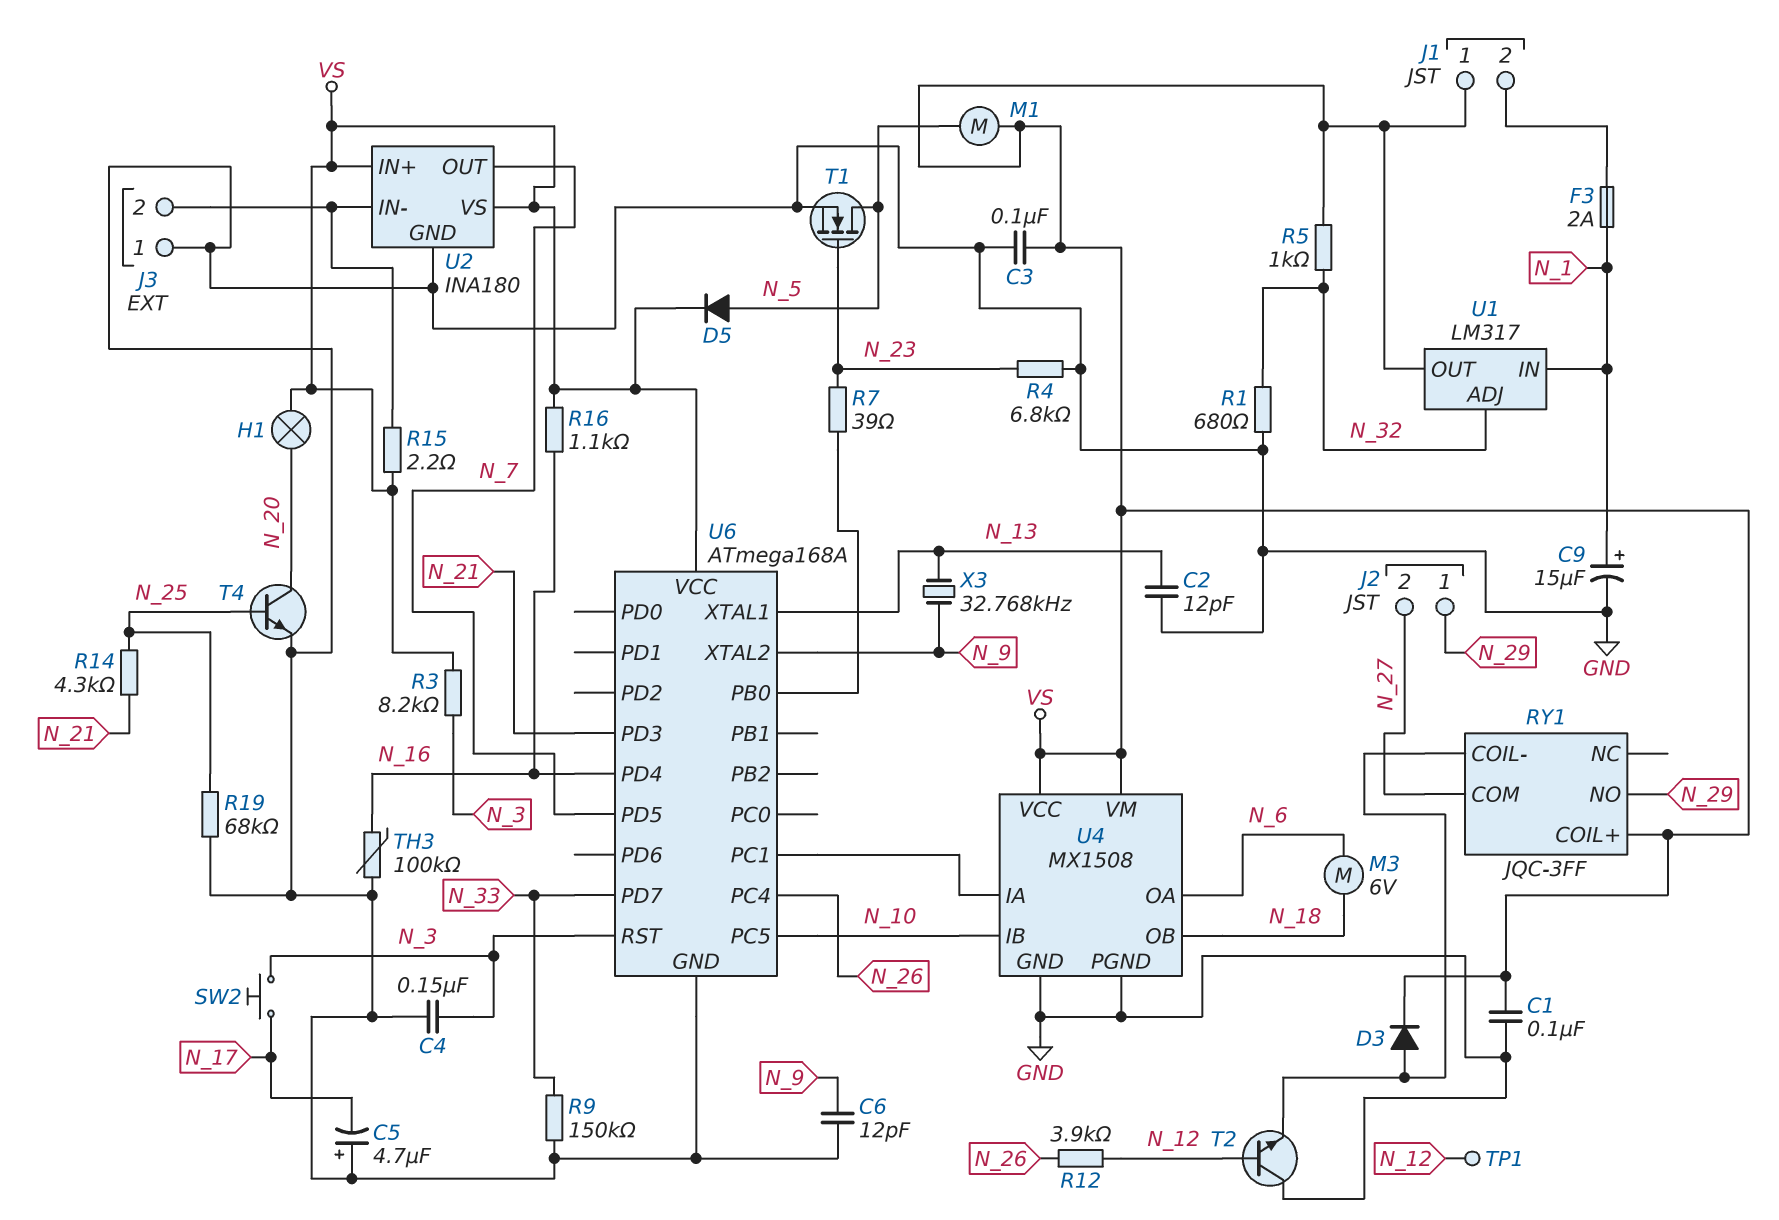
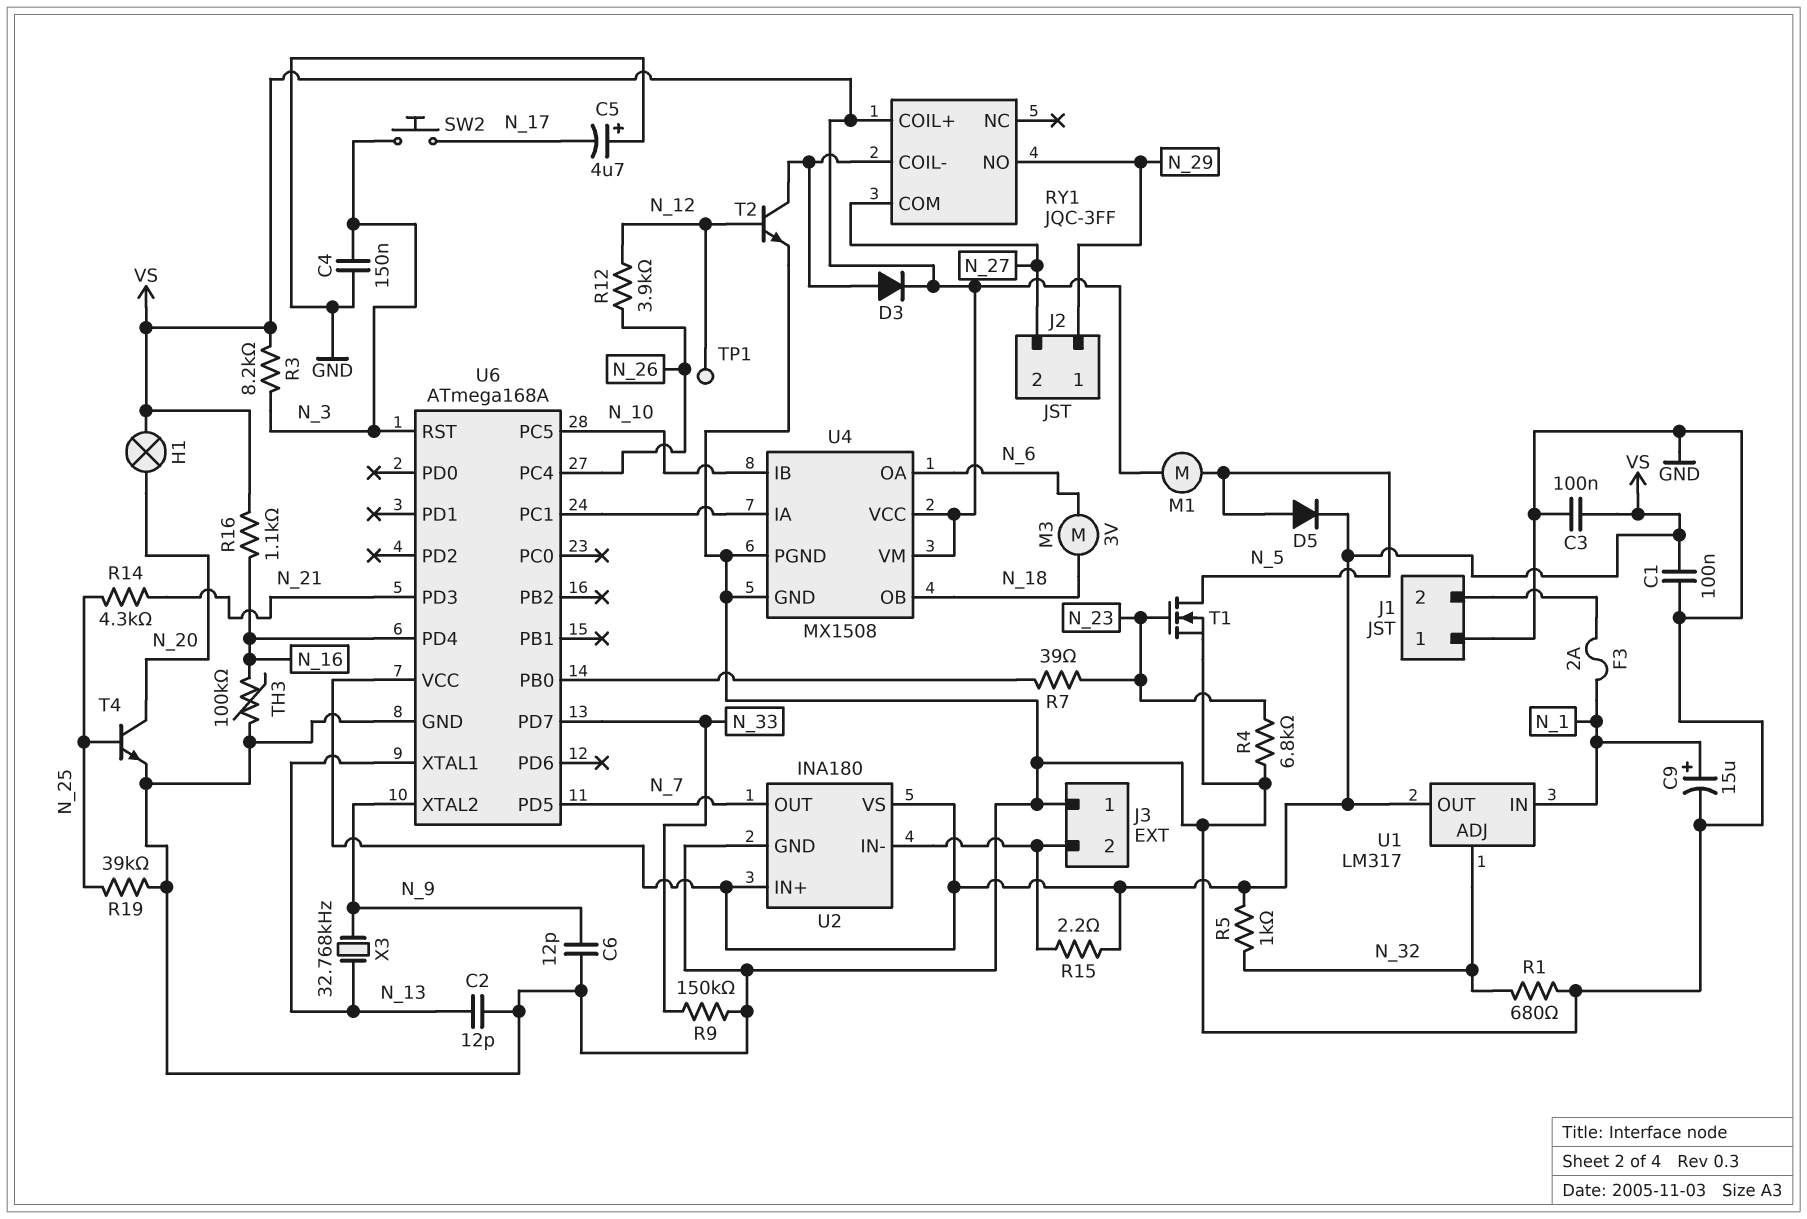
J1 pin 1: VS -> GND
M3: motor 6V (N_6, N_18) -> motor 3V (N_6, N_18)
R19: 68k (GND, N_25) -> 39k (GND, N_25)
T2: NPN (B N_12, C GND, E RY1/COIL-) -> NPN (B N_12, C RY1/COIL-, E GND)

